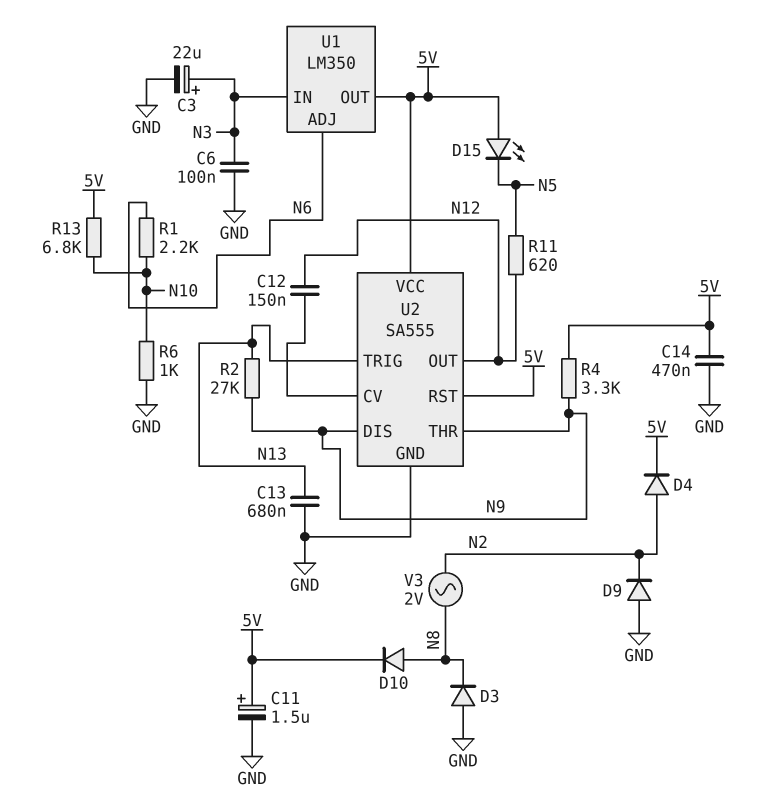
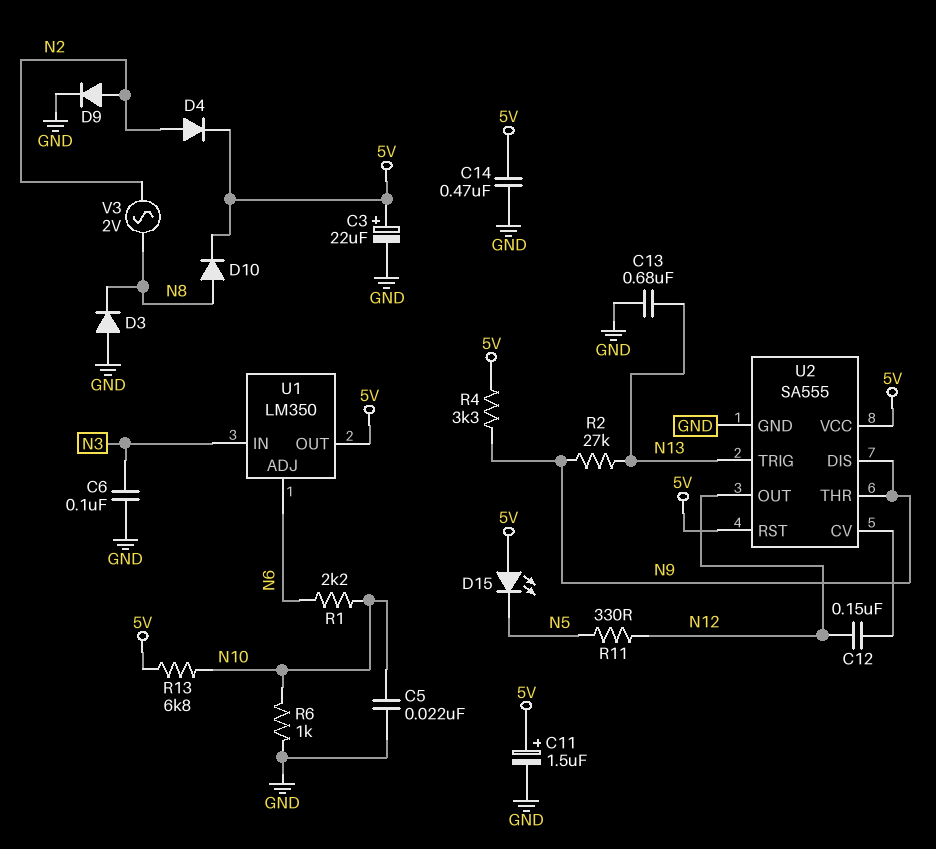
C3: 22uF (plus N3, minus GND) -> 22uF (plus 5V, minus GND)
C5: none -> 22nF (GND, N10)
D9: diode (A GND, K N2) -> diode (A N2, K GND)
R11: 620 (N5, N12) -> 330 (N5, N12)

